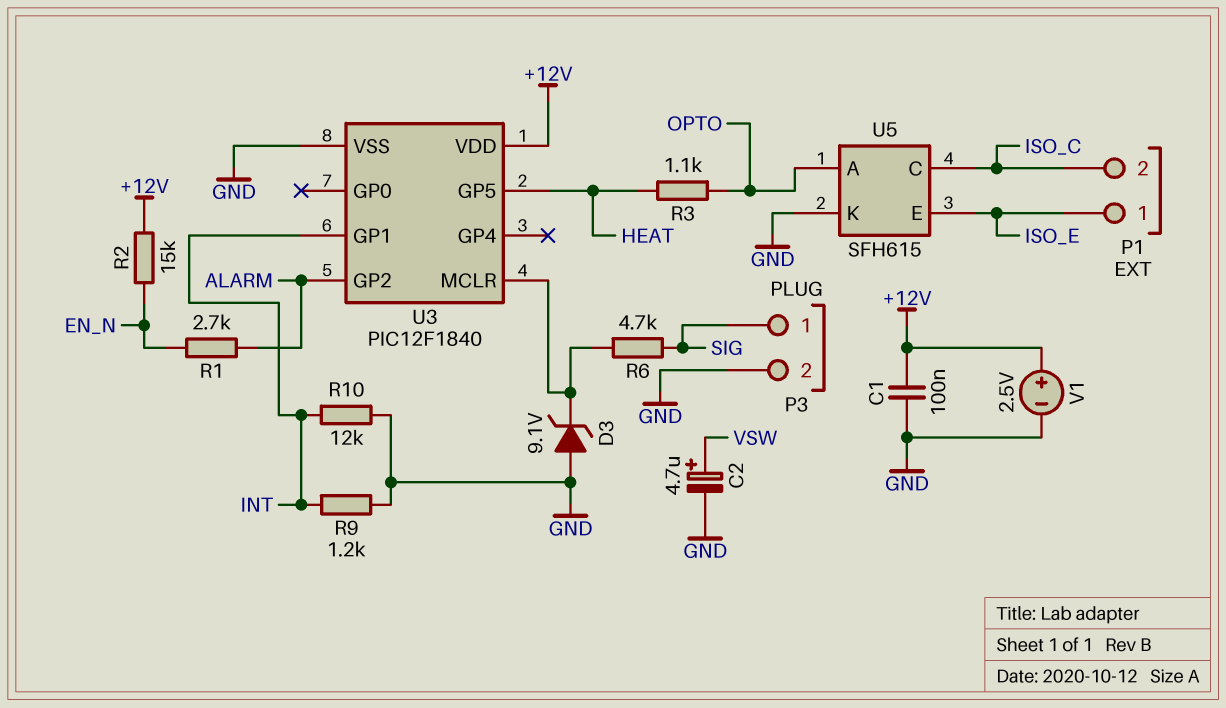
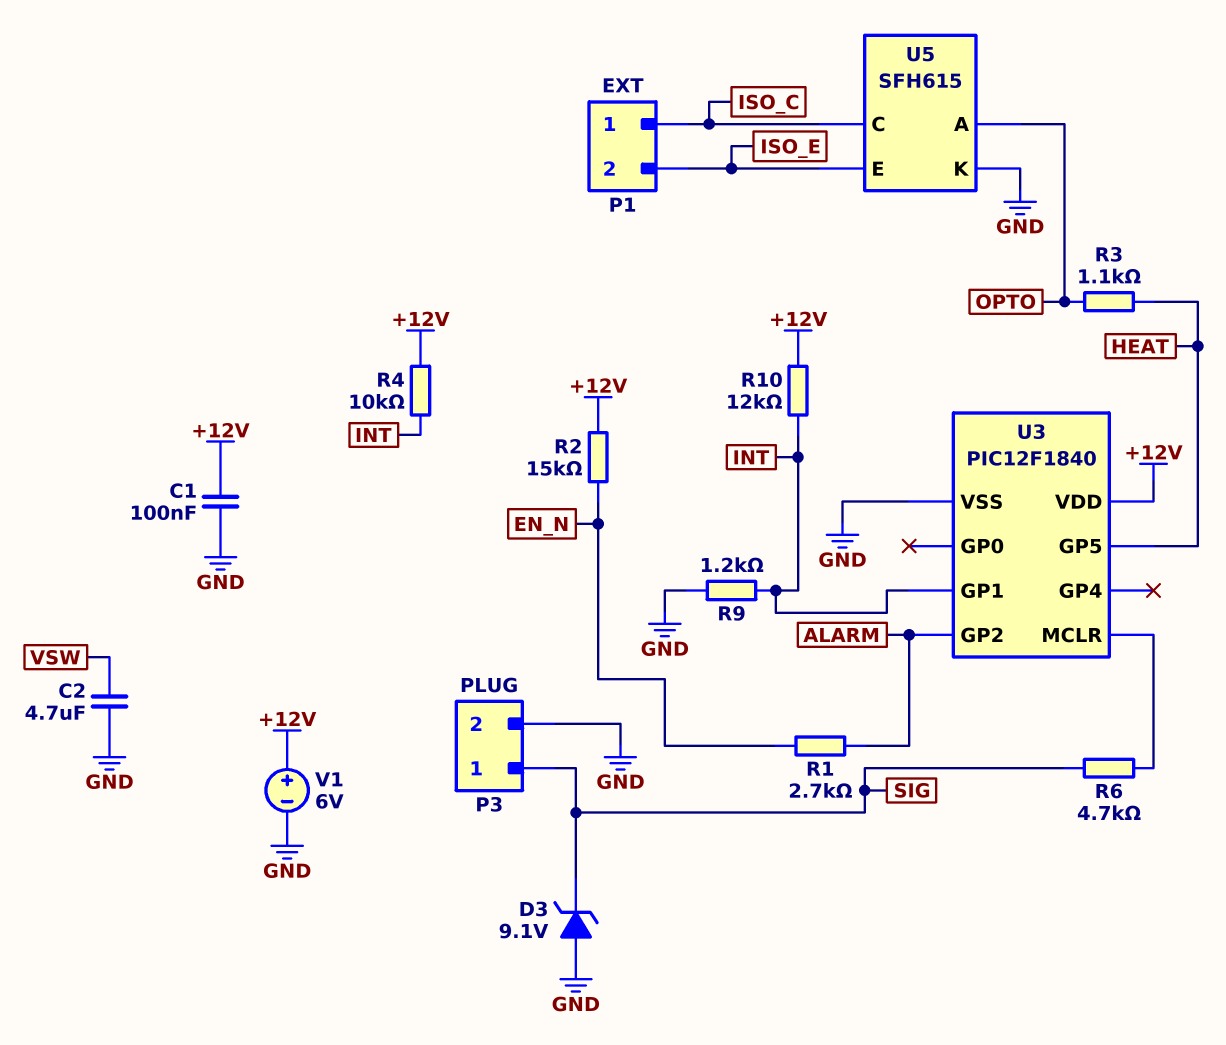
C2: 4.7uF (plus VSW, minus GND) -> 4.7uF (GND, VSW)
D3: zener 9.1V (A GND, K U3/MCLR) -> zener 9.1V (A GND, K SIG)
P1 pin 1: ISO_E -> ISO_C
P1 pin 2: ISO_C -> ISO_E
R4: none -> 10k (+12V, INT)
R10: 12k (GND, INT) -> 12k (+12V, INT)
V1: 2.5V (plus +12V, minus GND) -> 6V (plus +12V, minus GND)

